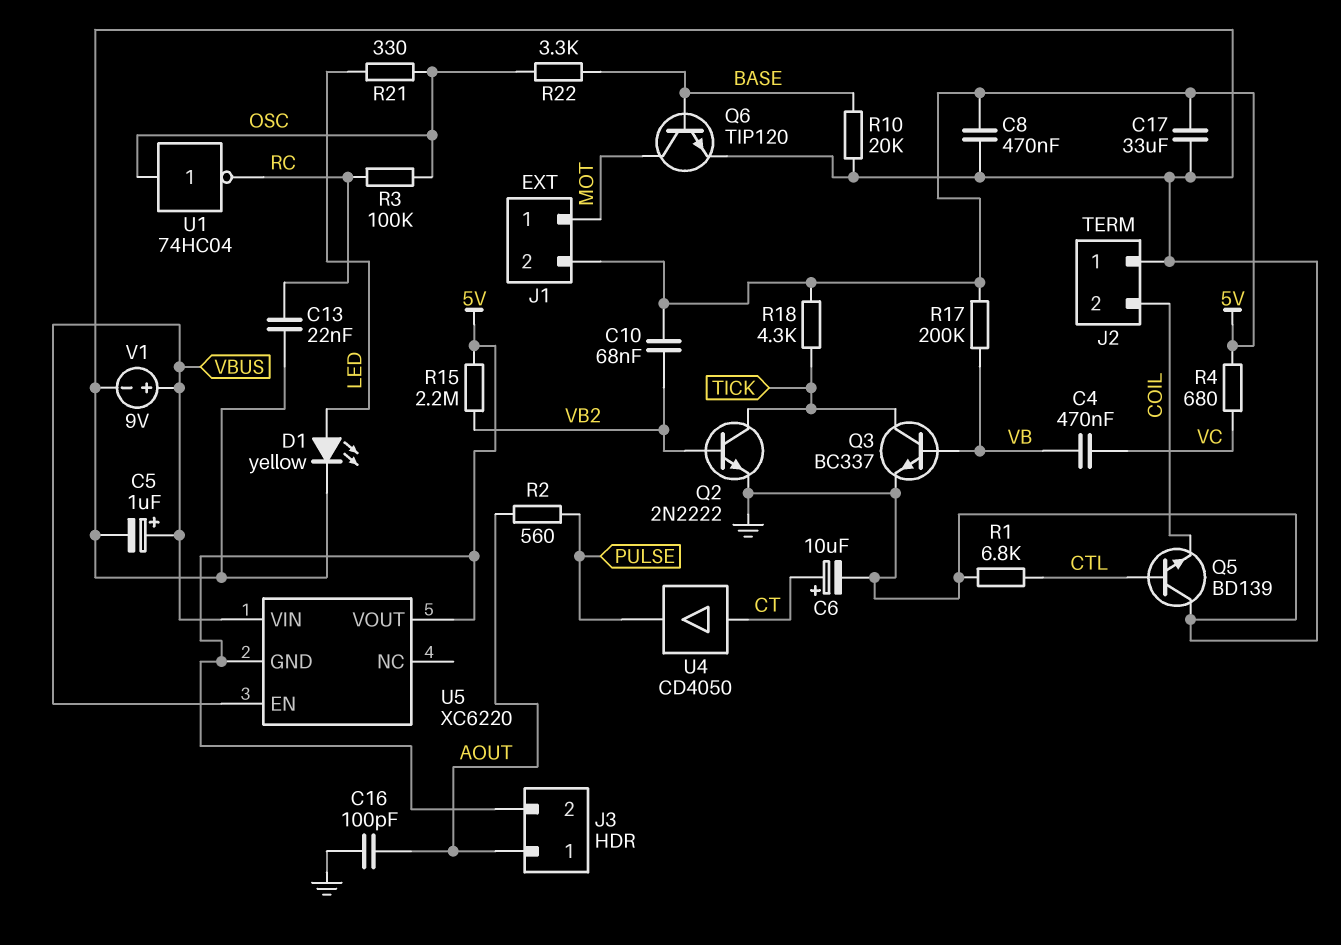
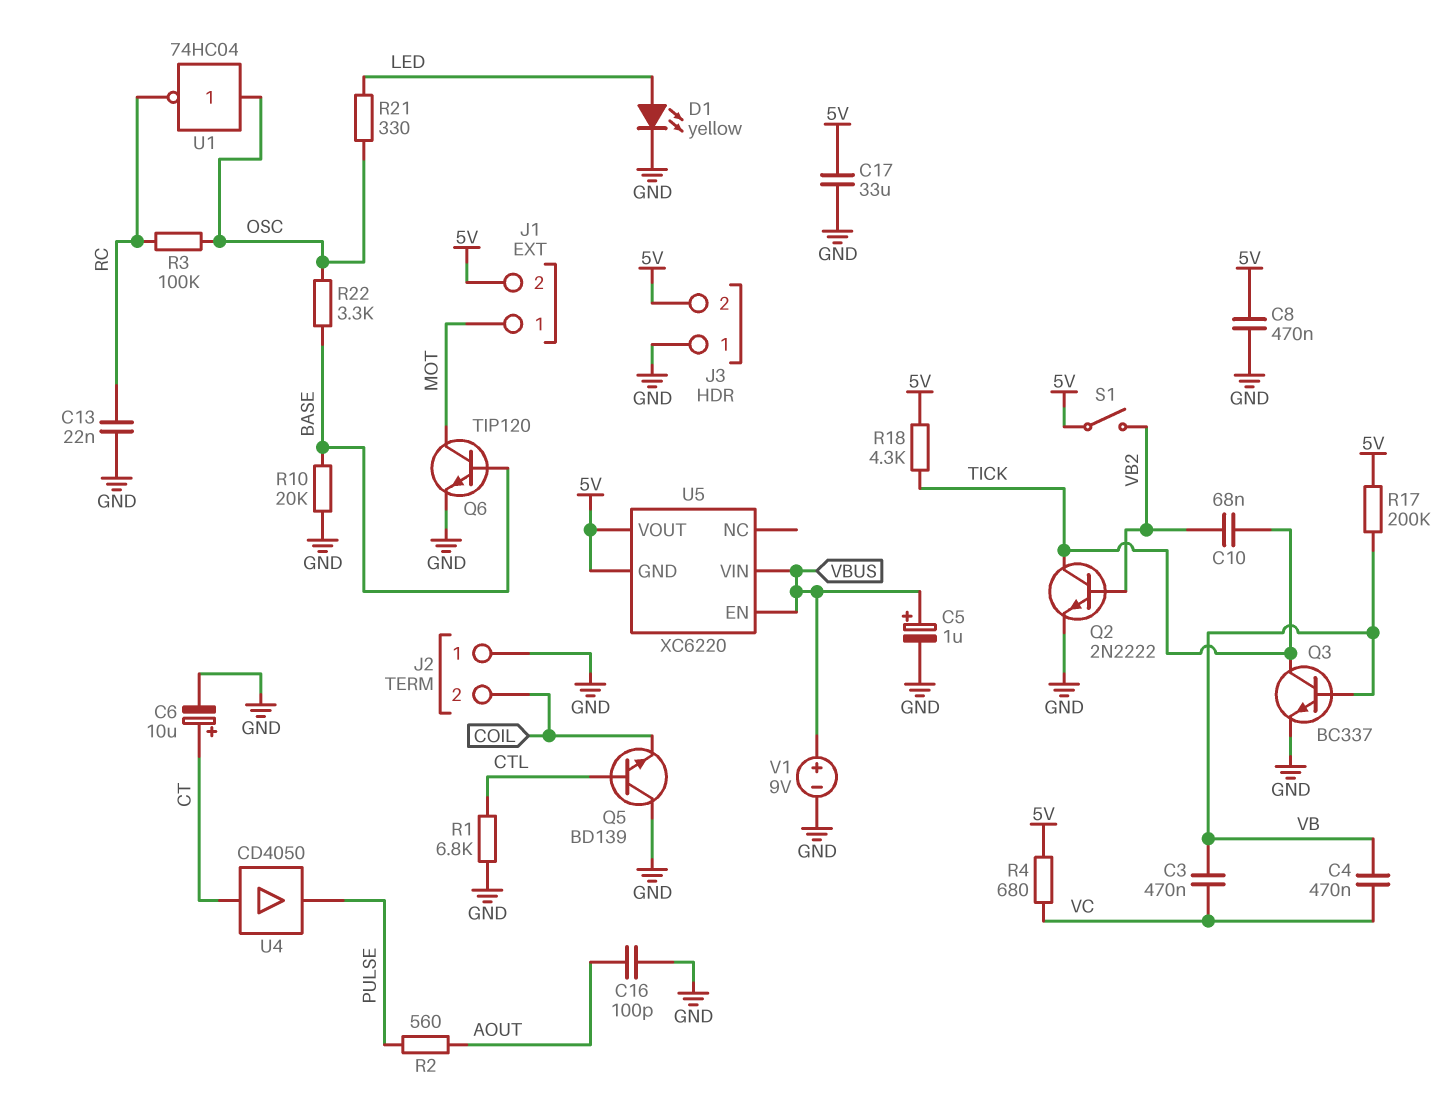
C3: none -> 470nF (VB, VC)
C10: 68nF (5V, VB2) -> 68nF (TICK, VB2)
J3 pin 1: AOUT -> GND
R15: 2.2M (5V, VB2) -> none
S1: none -> switch (5V, VB2)

